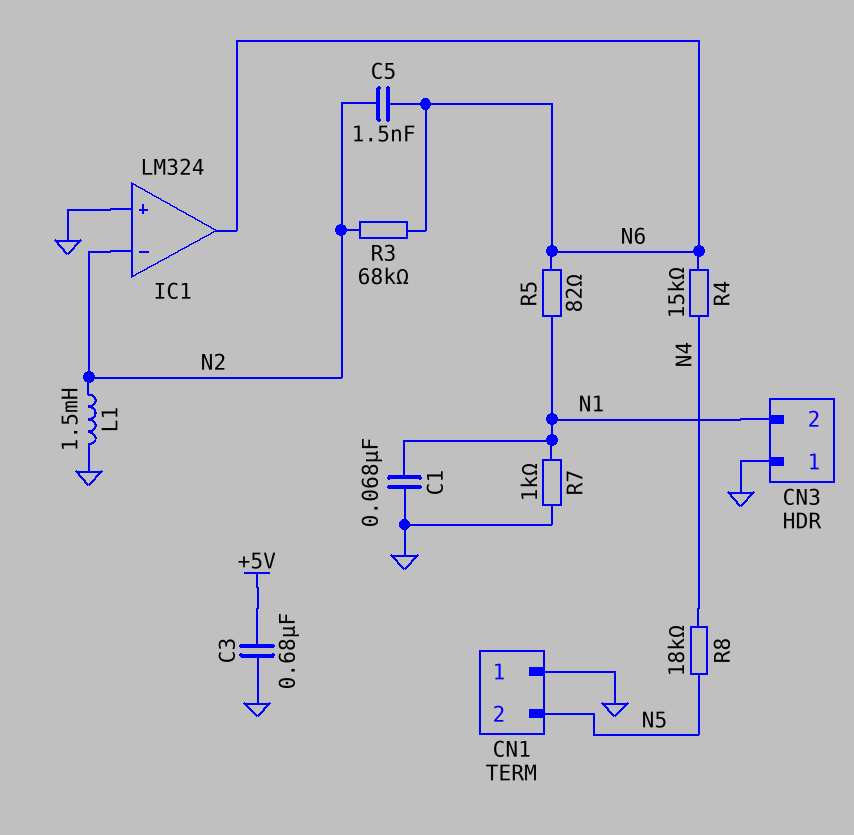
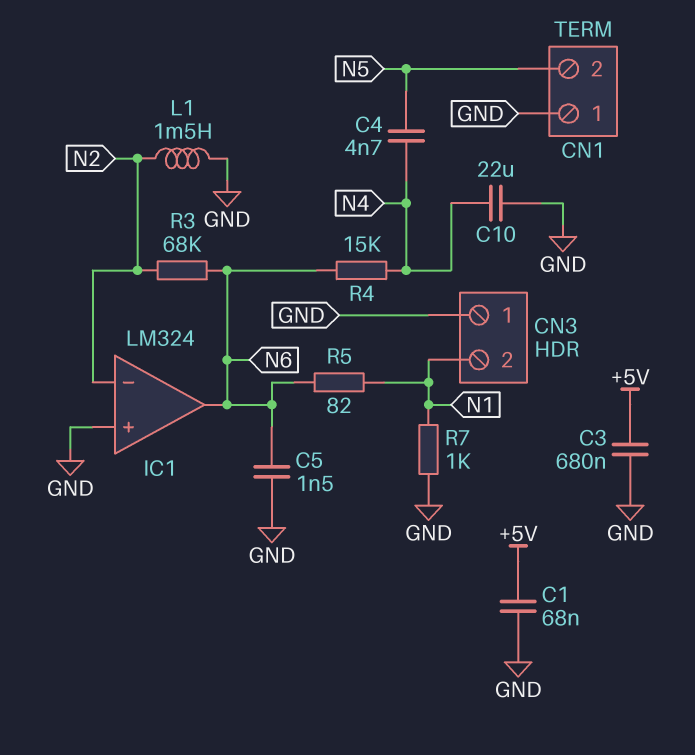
C1: 68nF (GND, N1) -> 68nF (+5V, GND)
C4: none -> 4.7nF (N4, N5)
C5: 1.5nF (N2, N6) -> 1.5nF (GND, N6)
C10: none -> 22uF (GND, N4)
R8: 18k (N4, N5) -> none

